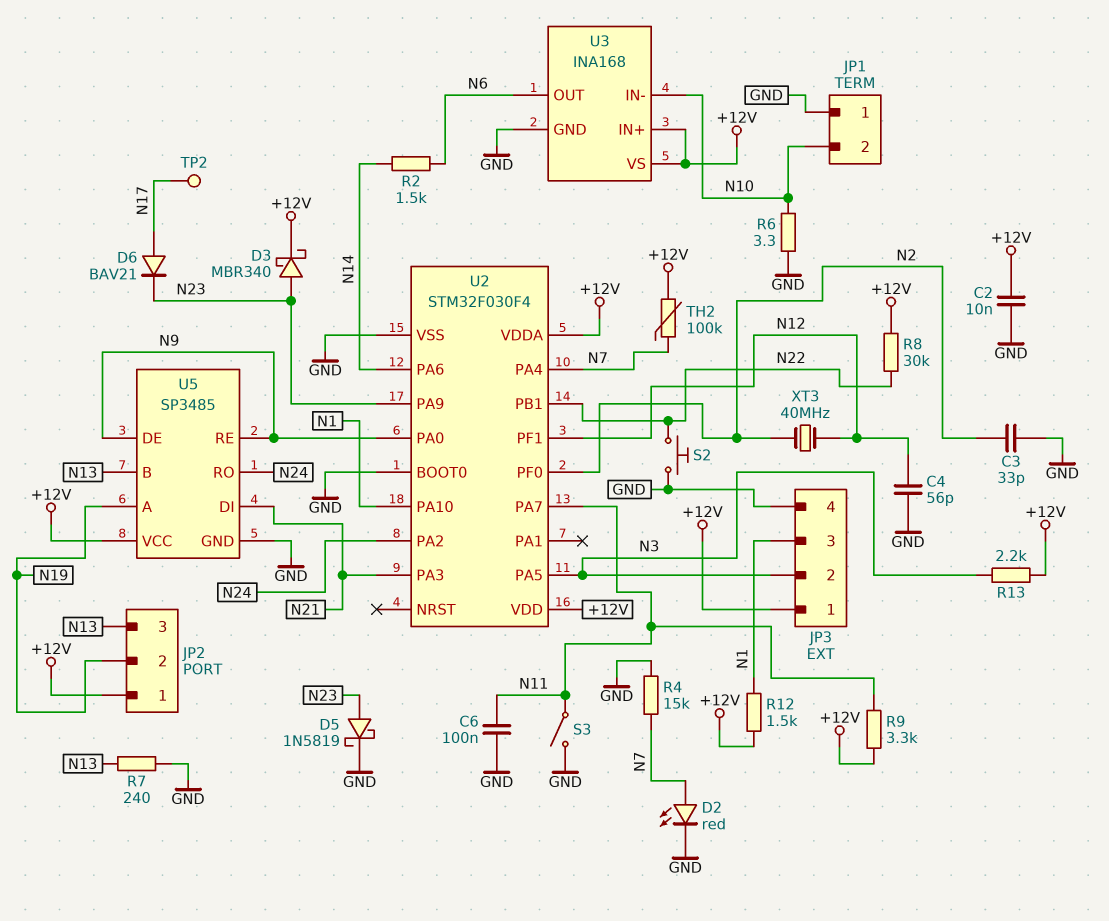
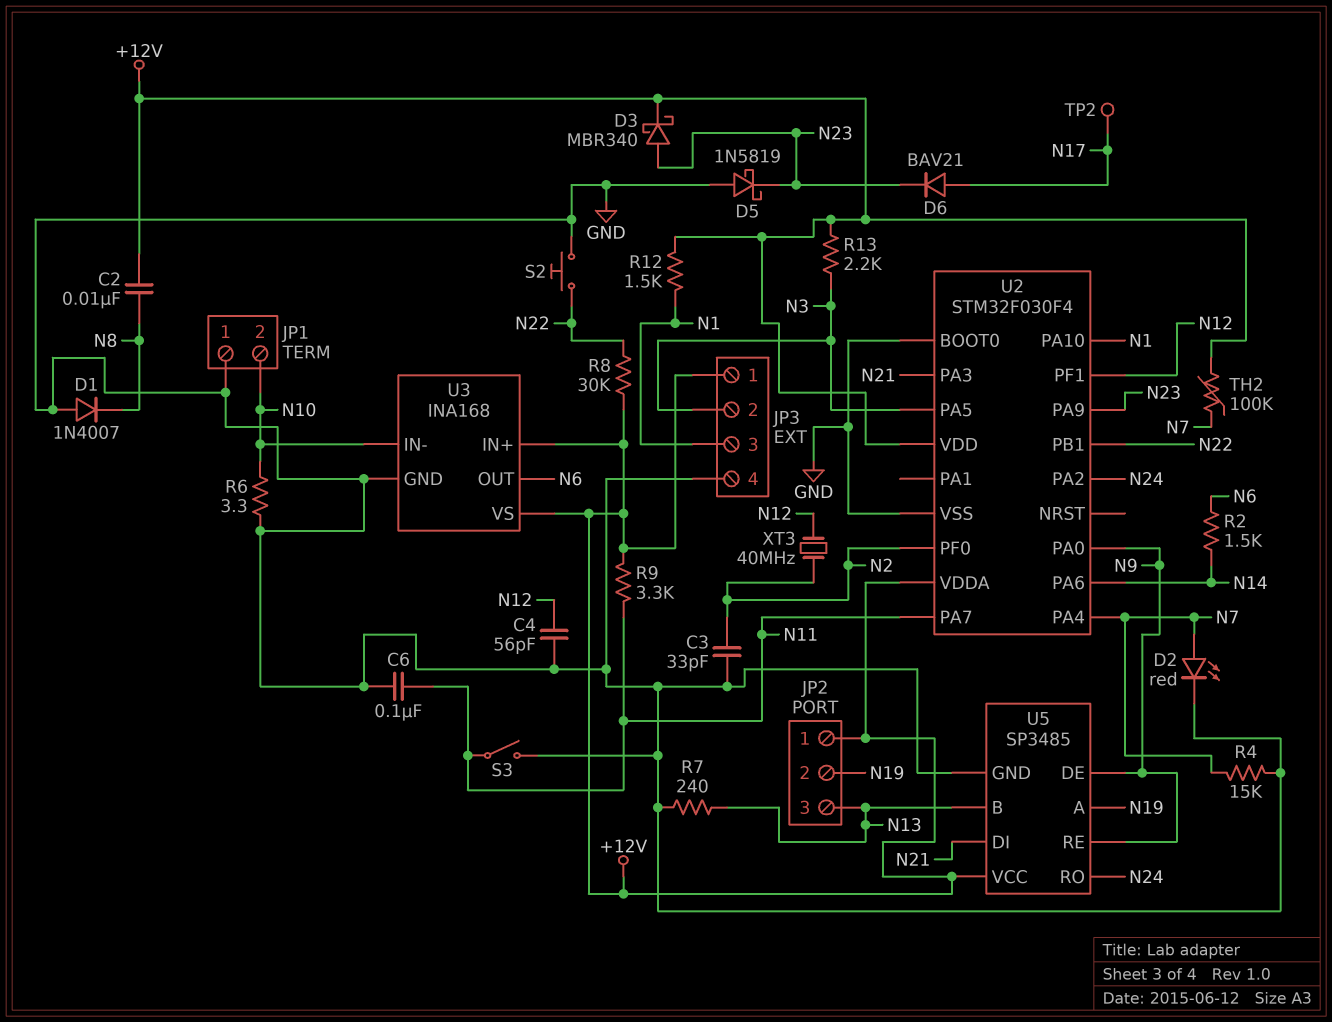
C2: 10nF (+12V, GND) -> 10nF (+12V, N8)
D1: none -> diode 1N4007 (A GND, K N8)
D5: schottky 1N5819 (A N23, K GND) -> schottky 1N5819 (A GND, K N23)

